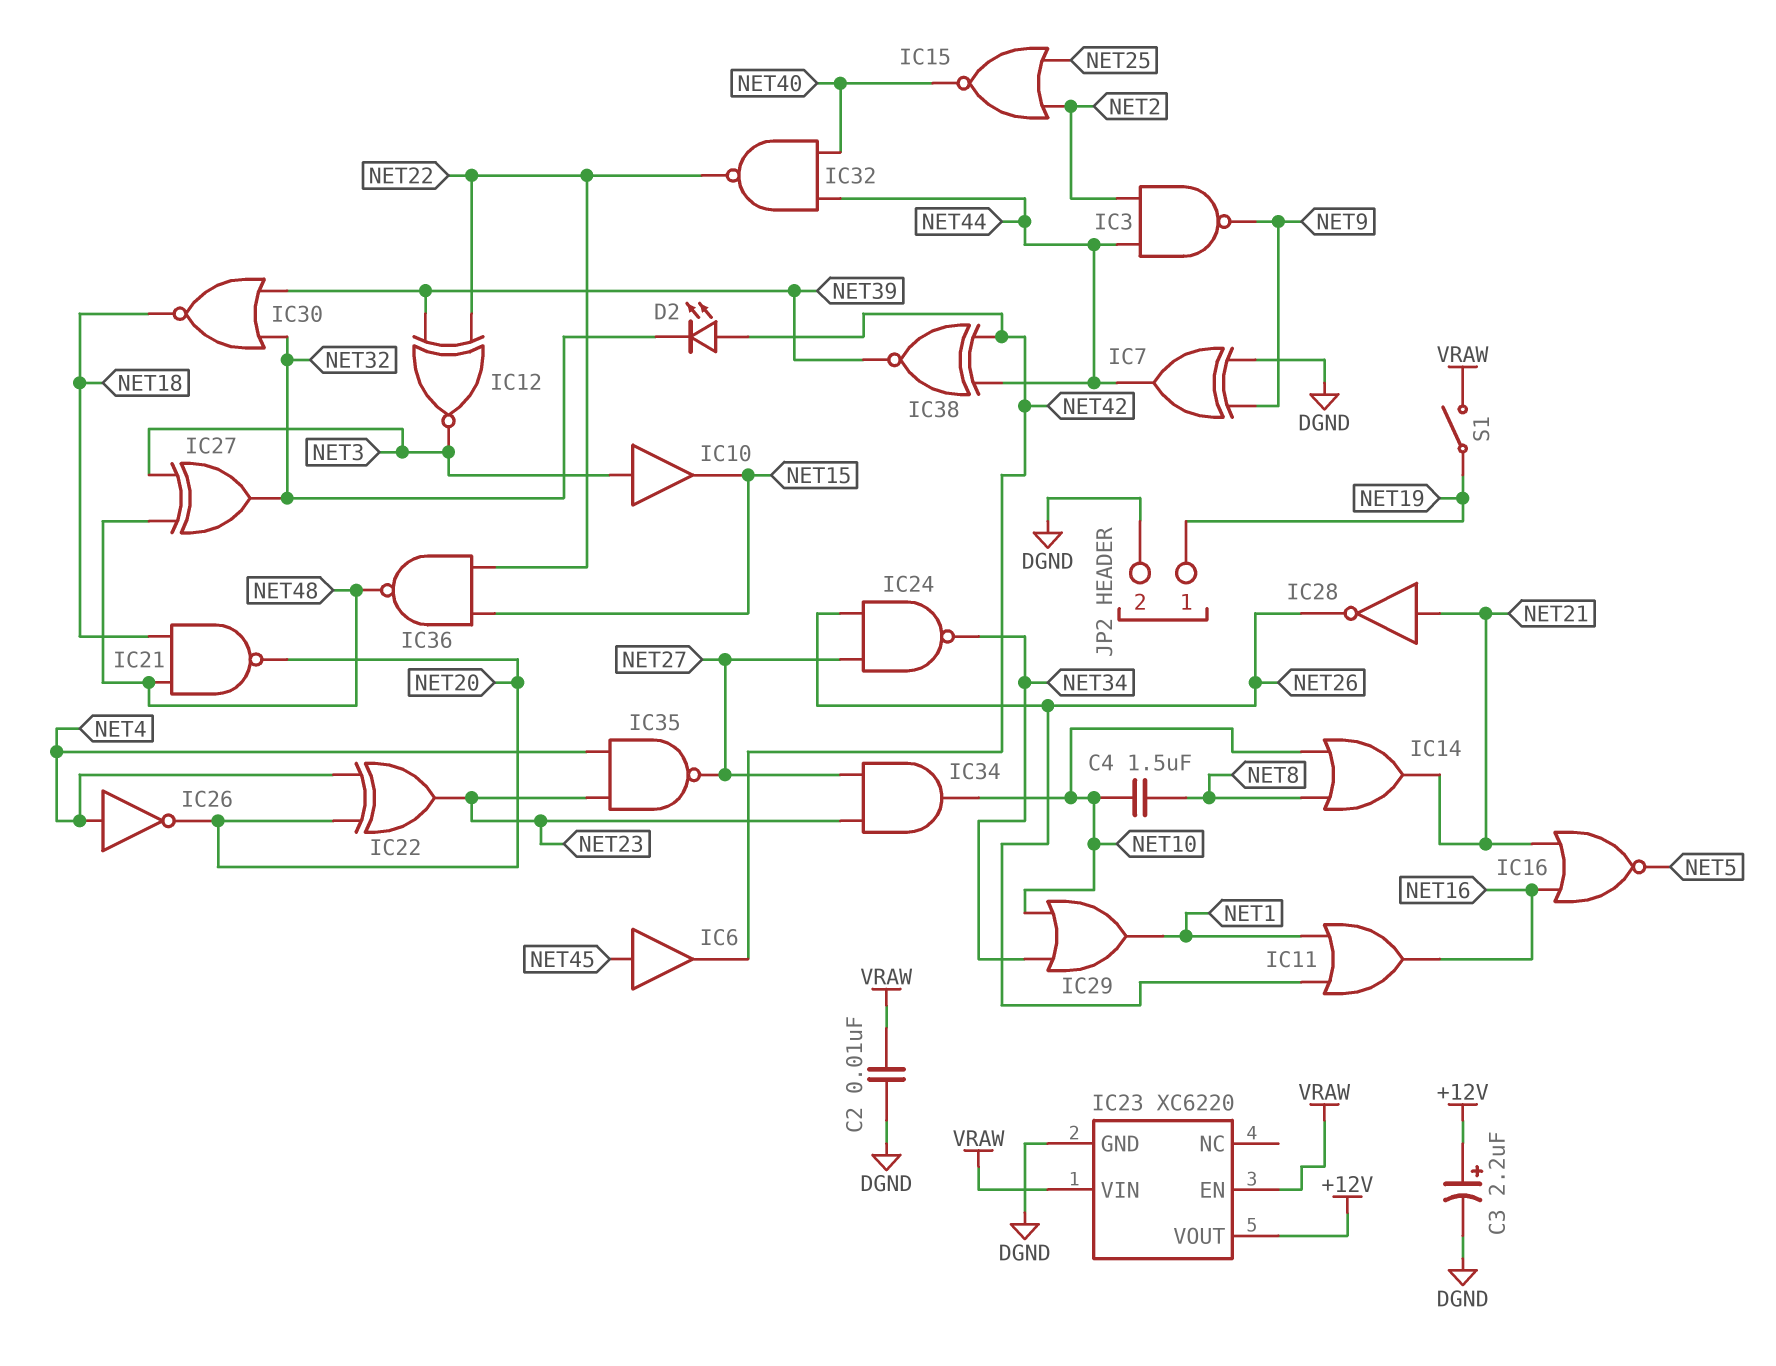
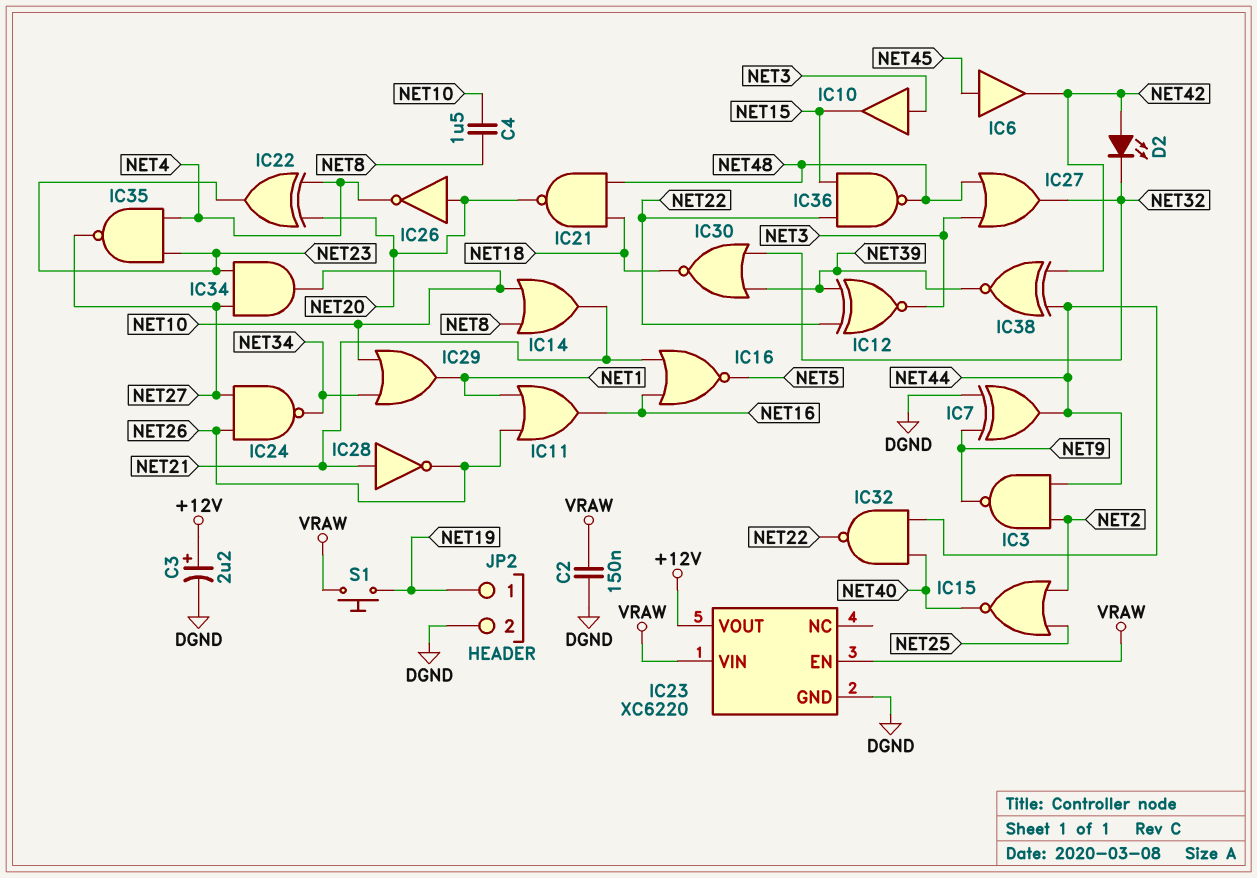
C2: 10nF (DGND, VRAW) -> 150nF (DGND, VRAW)
IC26: NOT (in NET4, out NET20) -> NOT (in NET20, out NET4)
IC27: XOR (in NET3, in NET48, out NET32) -> OR (in NET3, in NET48, out NET32)
S1: switch (NET19, VRAW) -> button (NET19, VRAW)

